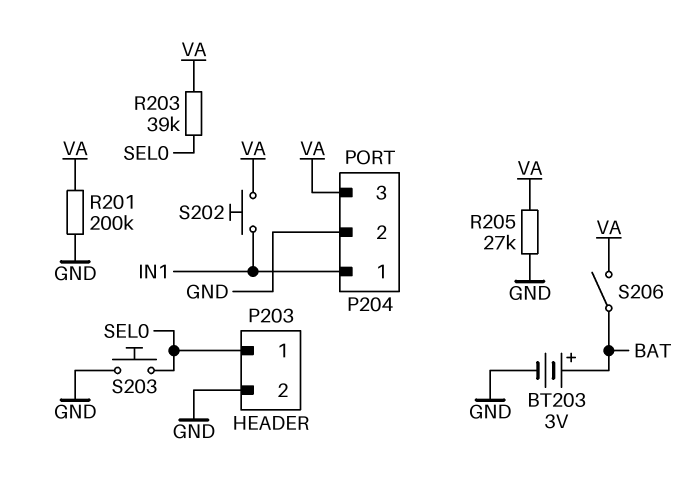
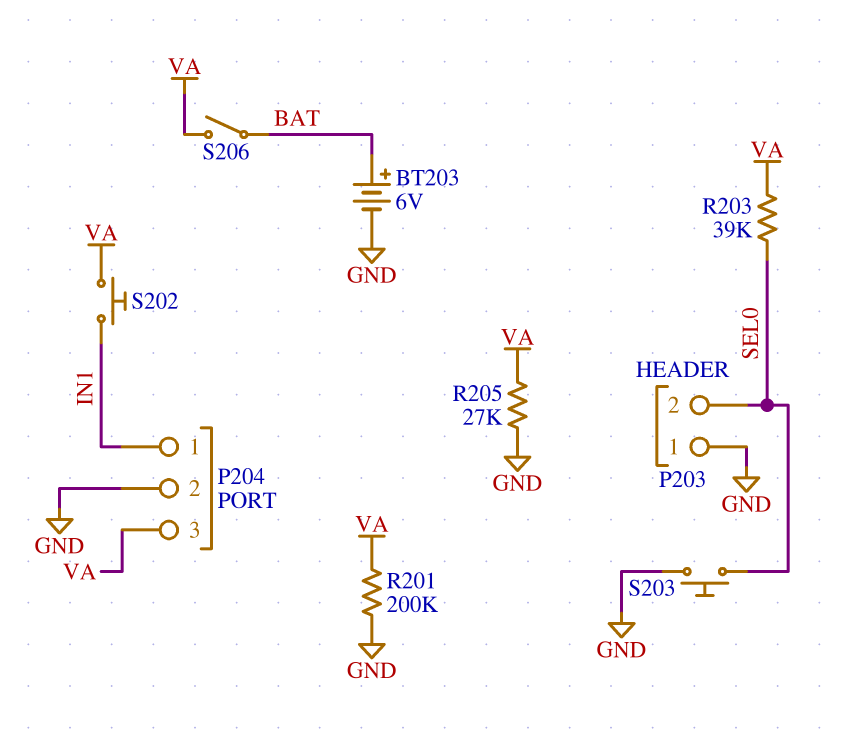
BT203: 3V (plus BAT, minus GND) -> 6V (plus BAT, minus GND)
P203 pin 1: SEL0 -> GND
P203 pin 2: GND -> SEL0

